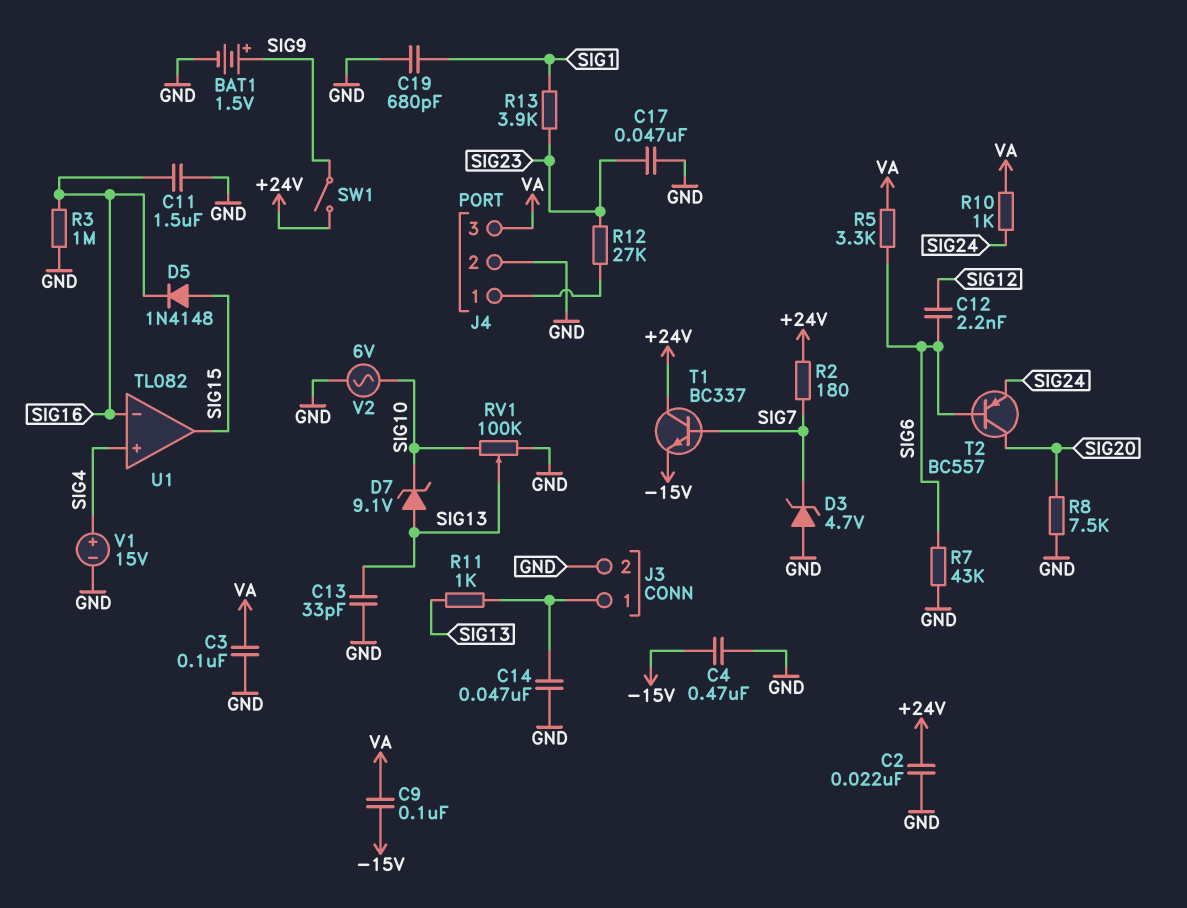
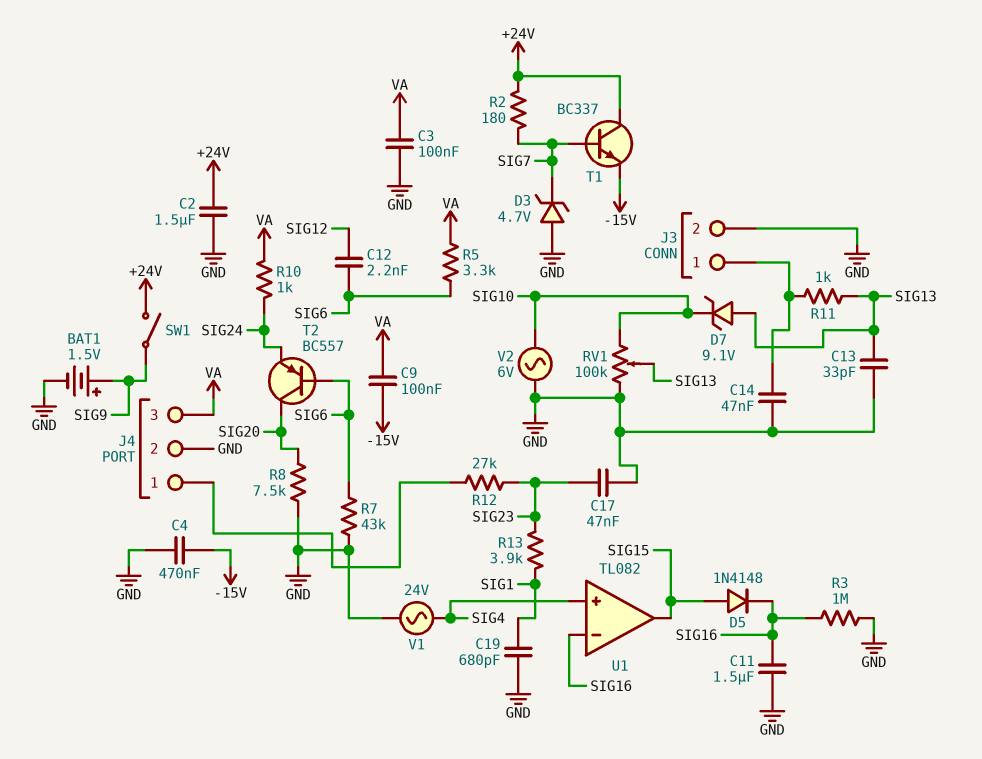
C2: 22nF (+24V, GND) -> 1.5uF (+24V, GND)
V1: 15V (plus SIG4, minus GND) -> AC 24V (GND, SIG4)

